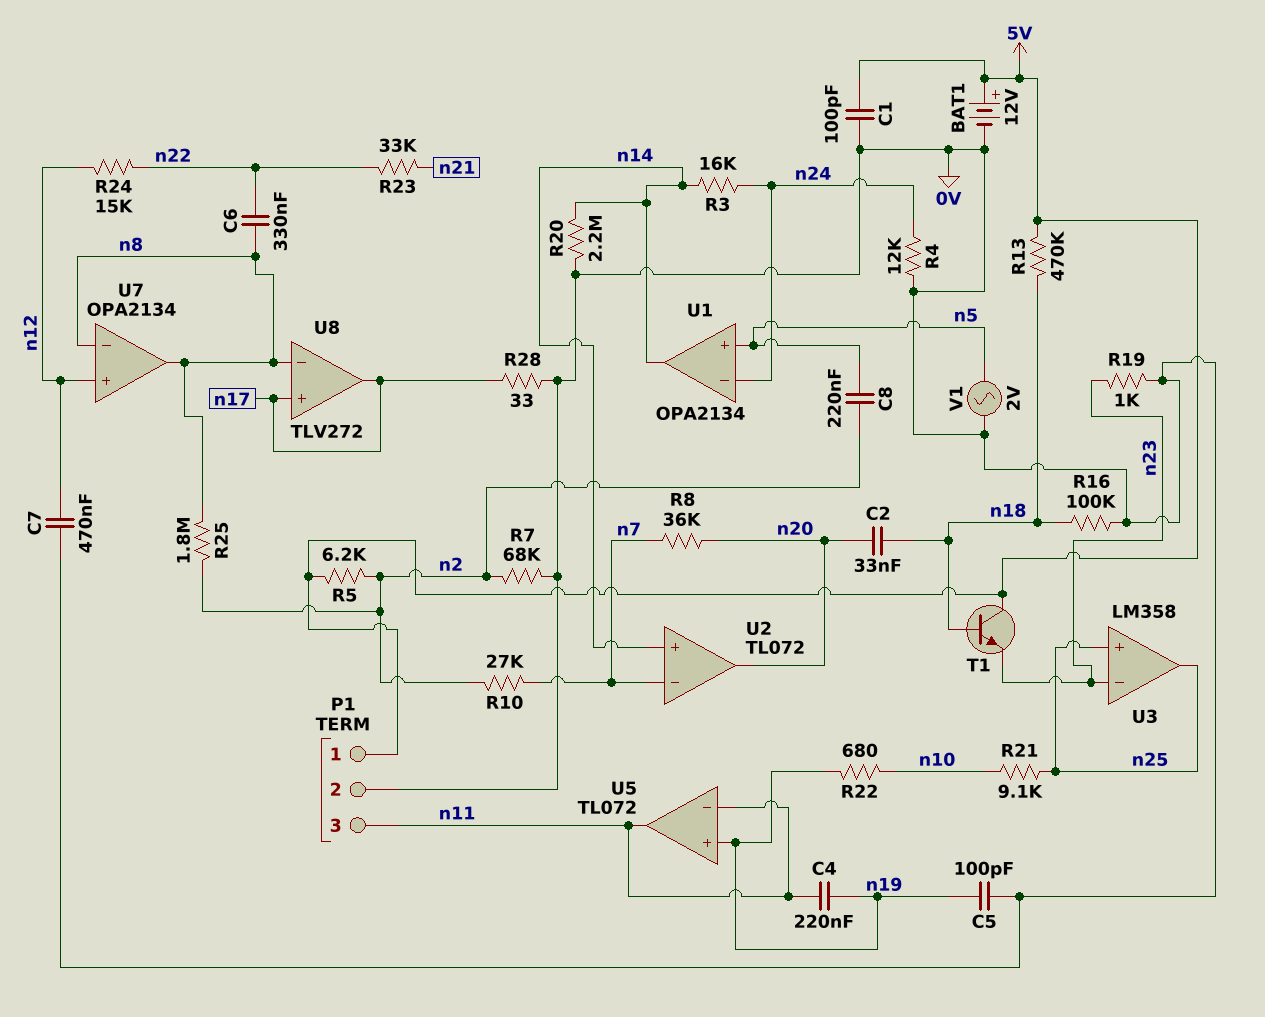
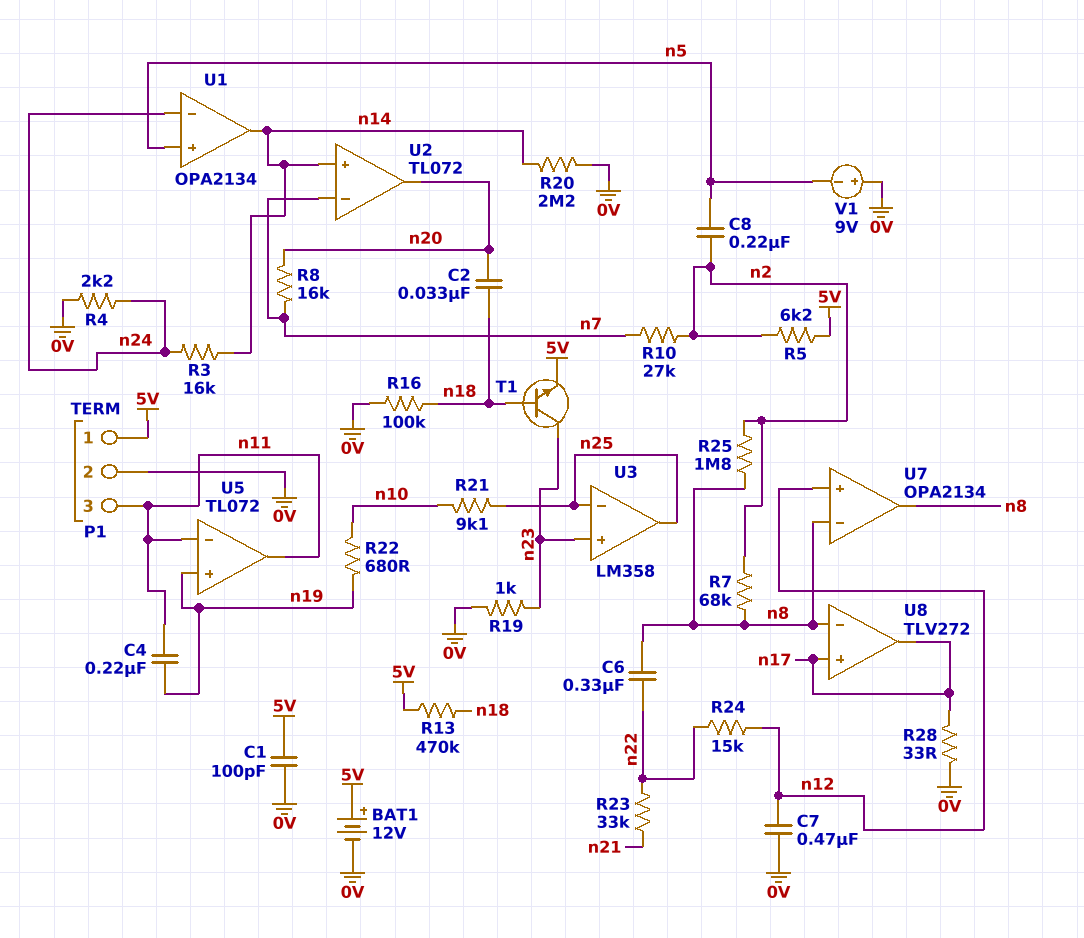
C5: 100pF (0V, n19) -> none
R4: 12k (0V, n24) -> 2.2k (0V, n24)
R7: 68k (0V, n2) -> 68k (n2, n8)
R8: 36k (n7, n20) -> 16k (n7, n20)
T1: NPN (B n18, C 5V, E n23) -> NPN (B n18, C n23, E 5V)
U3 pin in+: n25 -> n23
U3 pin in-: n23 -> n25
V1: AC 2V (0V, n5) -> 9V (plus 0V, minus n5)

